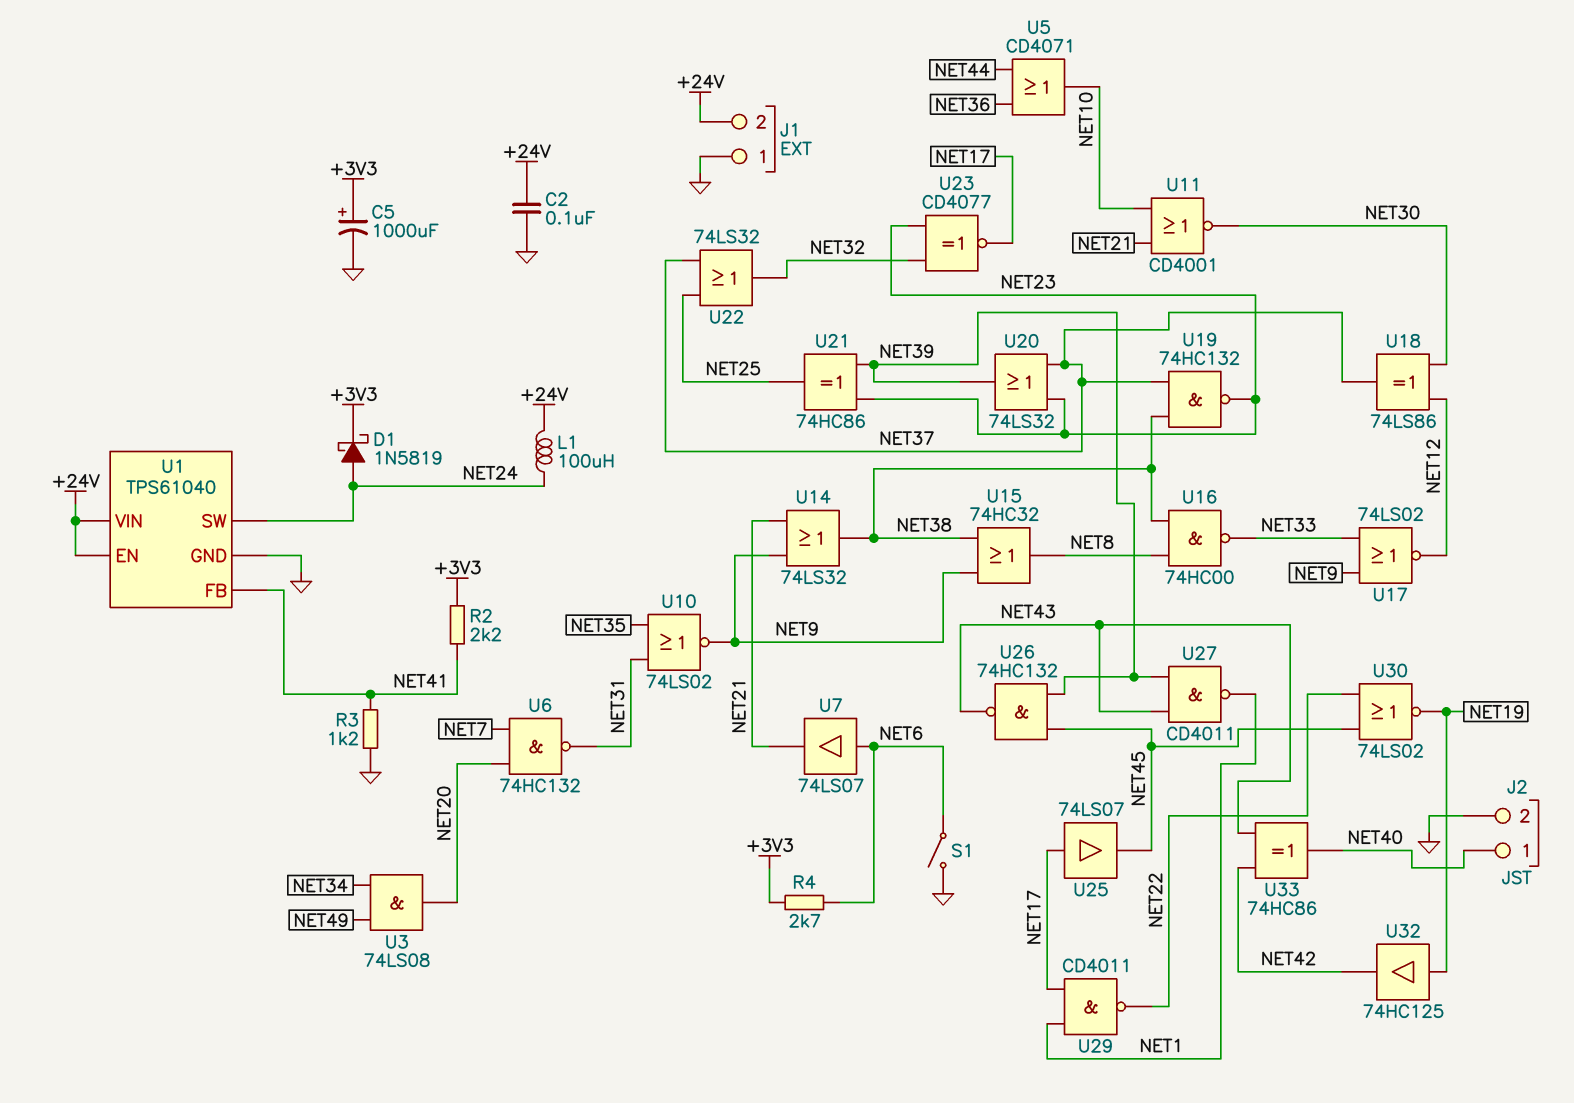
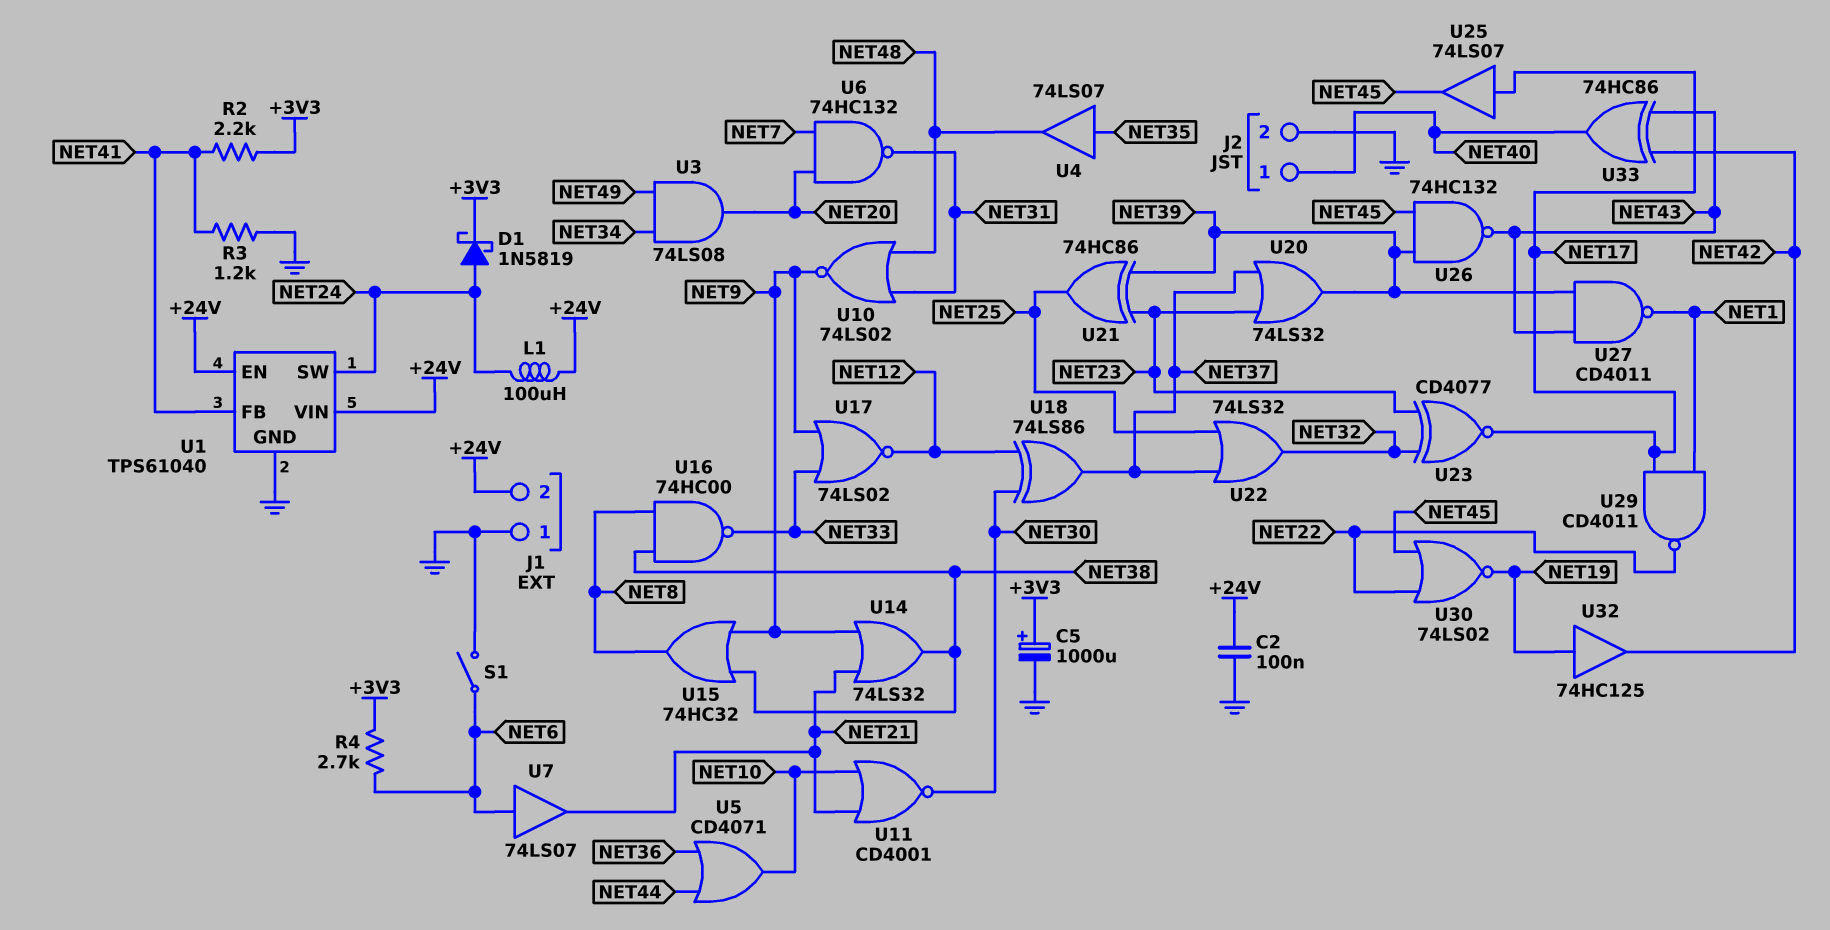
U4: none -> buffer 74LS07 (in NET35, out NET48)
U10: NOR 74LS02 (in NET31, in NET35, out NET9) -> NOR 74LS02 (in NET31, in NET48, out NET9)
U19: NAND 74HC132 (in NET37, in NET38, out NET23) -> none

